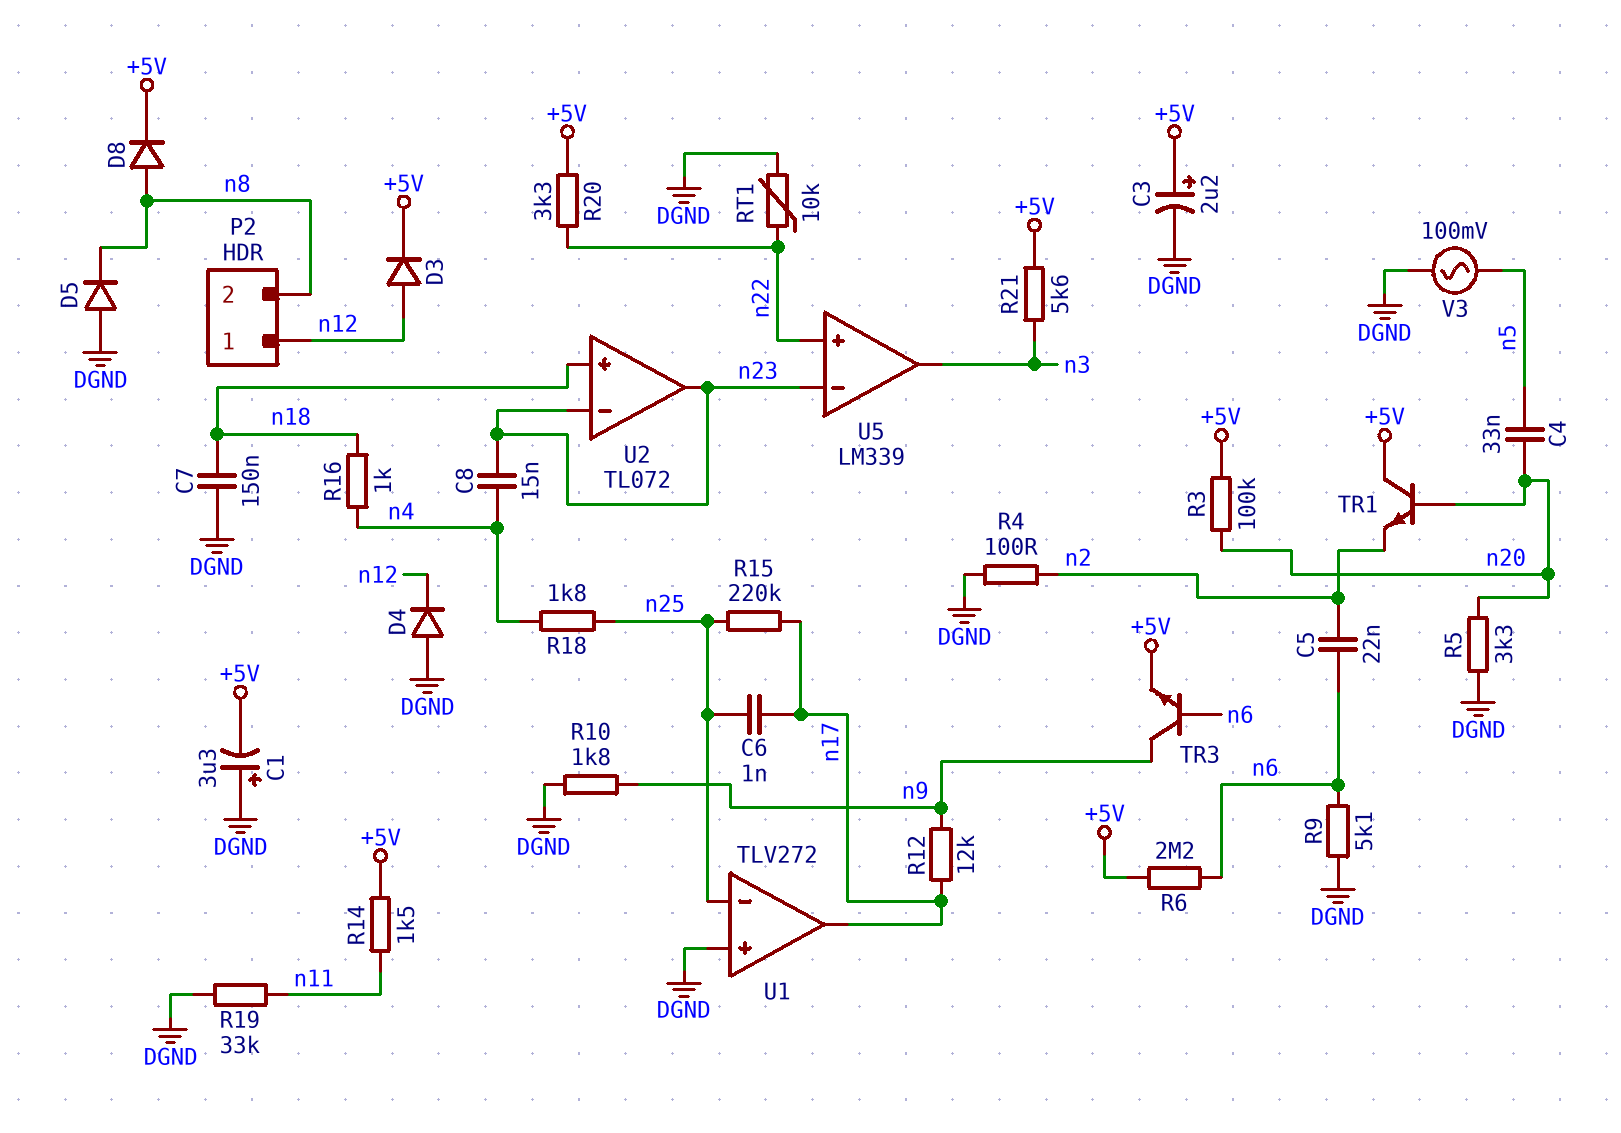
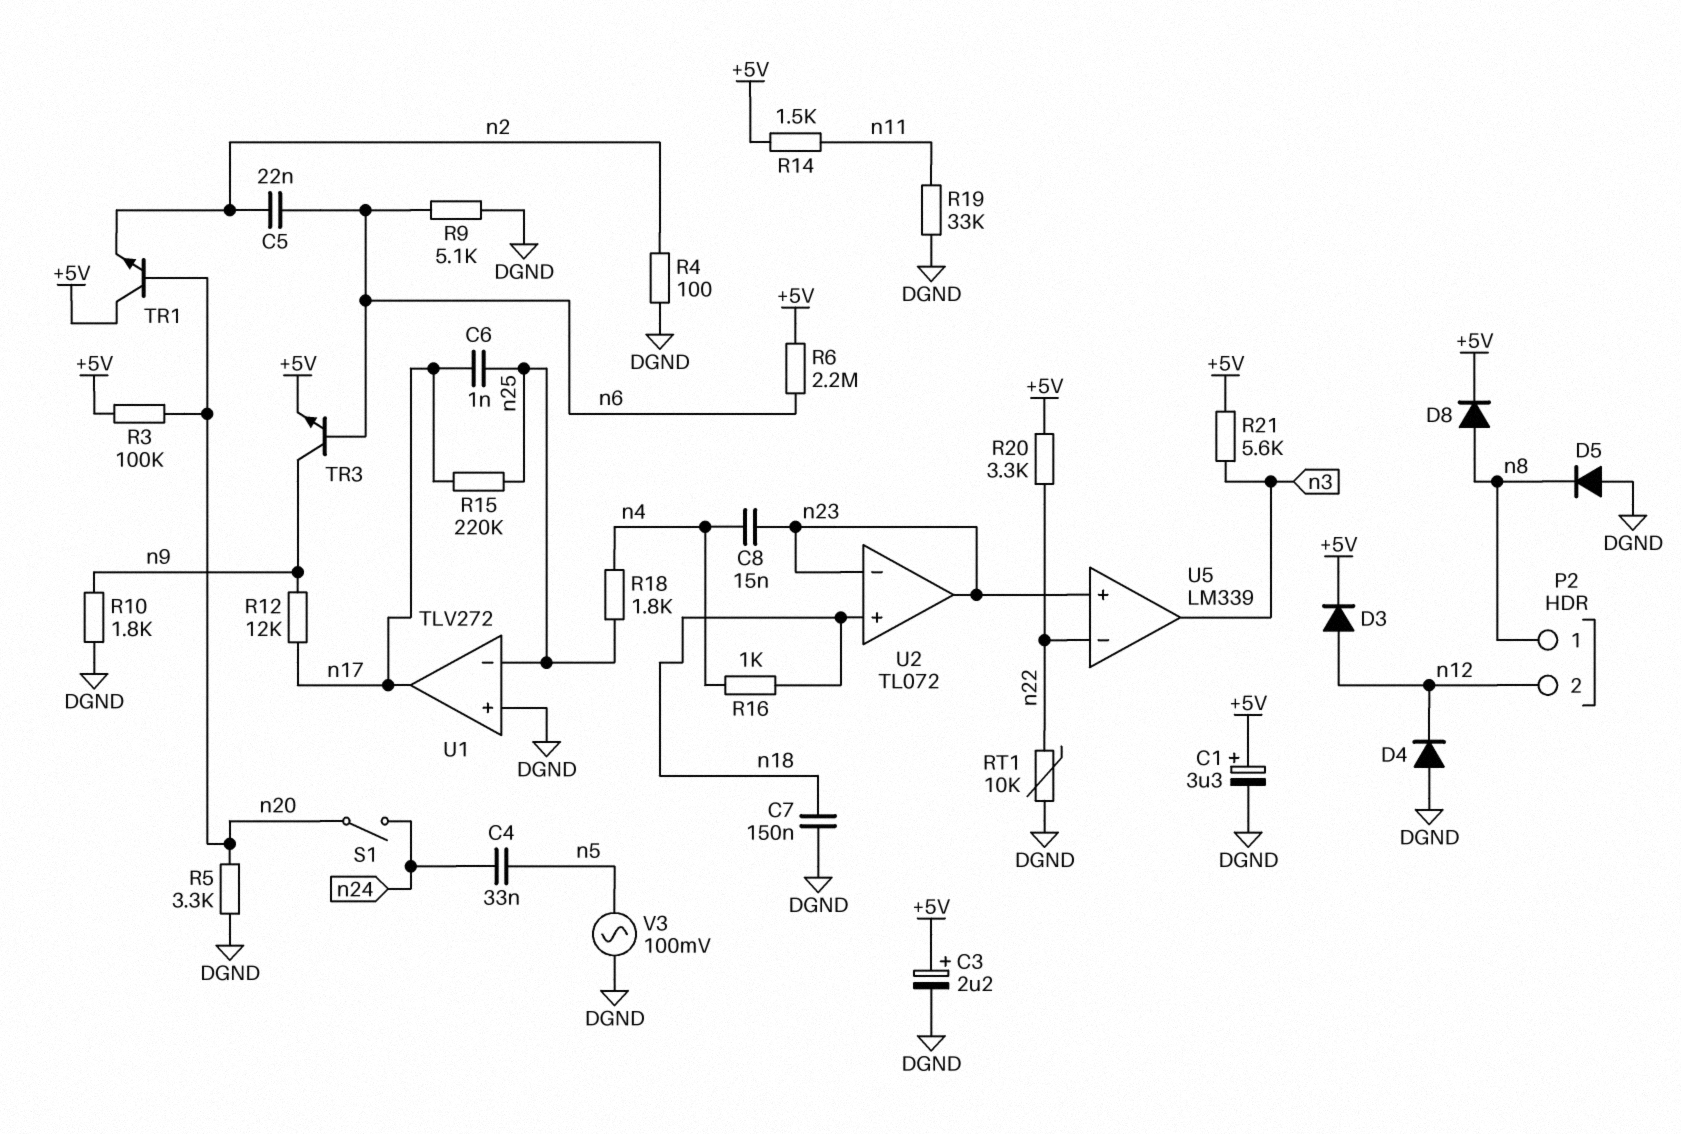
C1: 3.3uF (plus DGND, minus +5V) -> 3.3uF (plus +5V, minus DGND)
C4: 33nF (n5, n20) -> 33nF (n5, n24)
P2 pin 1: n12 -> n8
P2 pin 2: n8 -> n12
S1: none -> switch (n20, n24)
U5 pin in+: n22 -> n23
U5 pin in-: n23 -> n22

